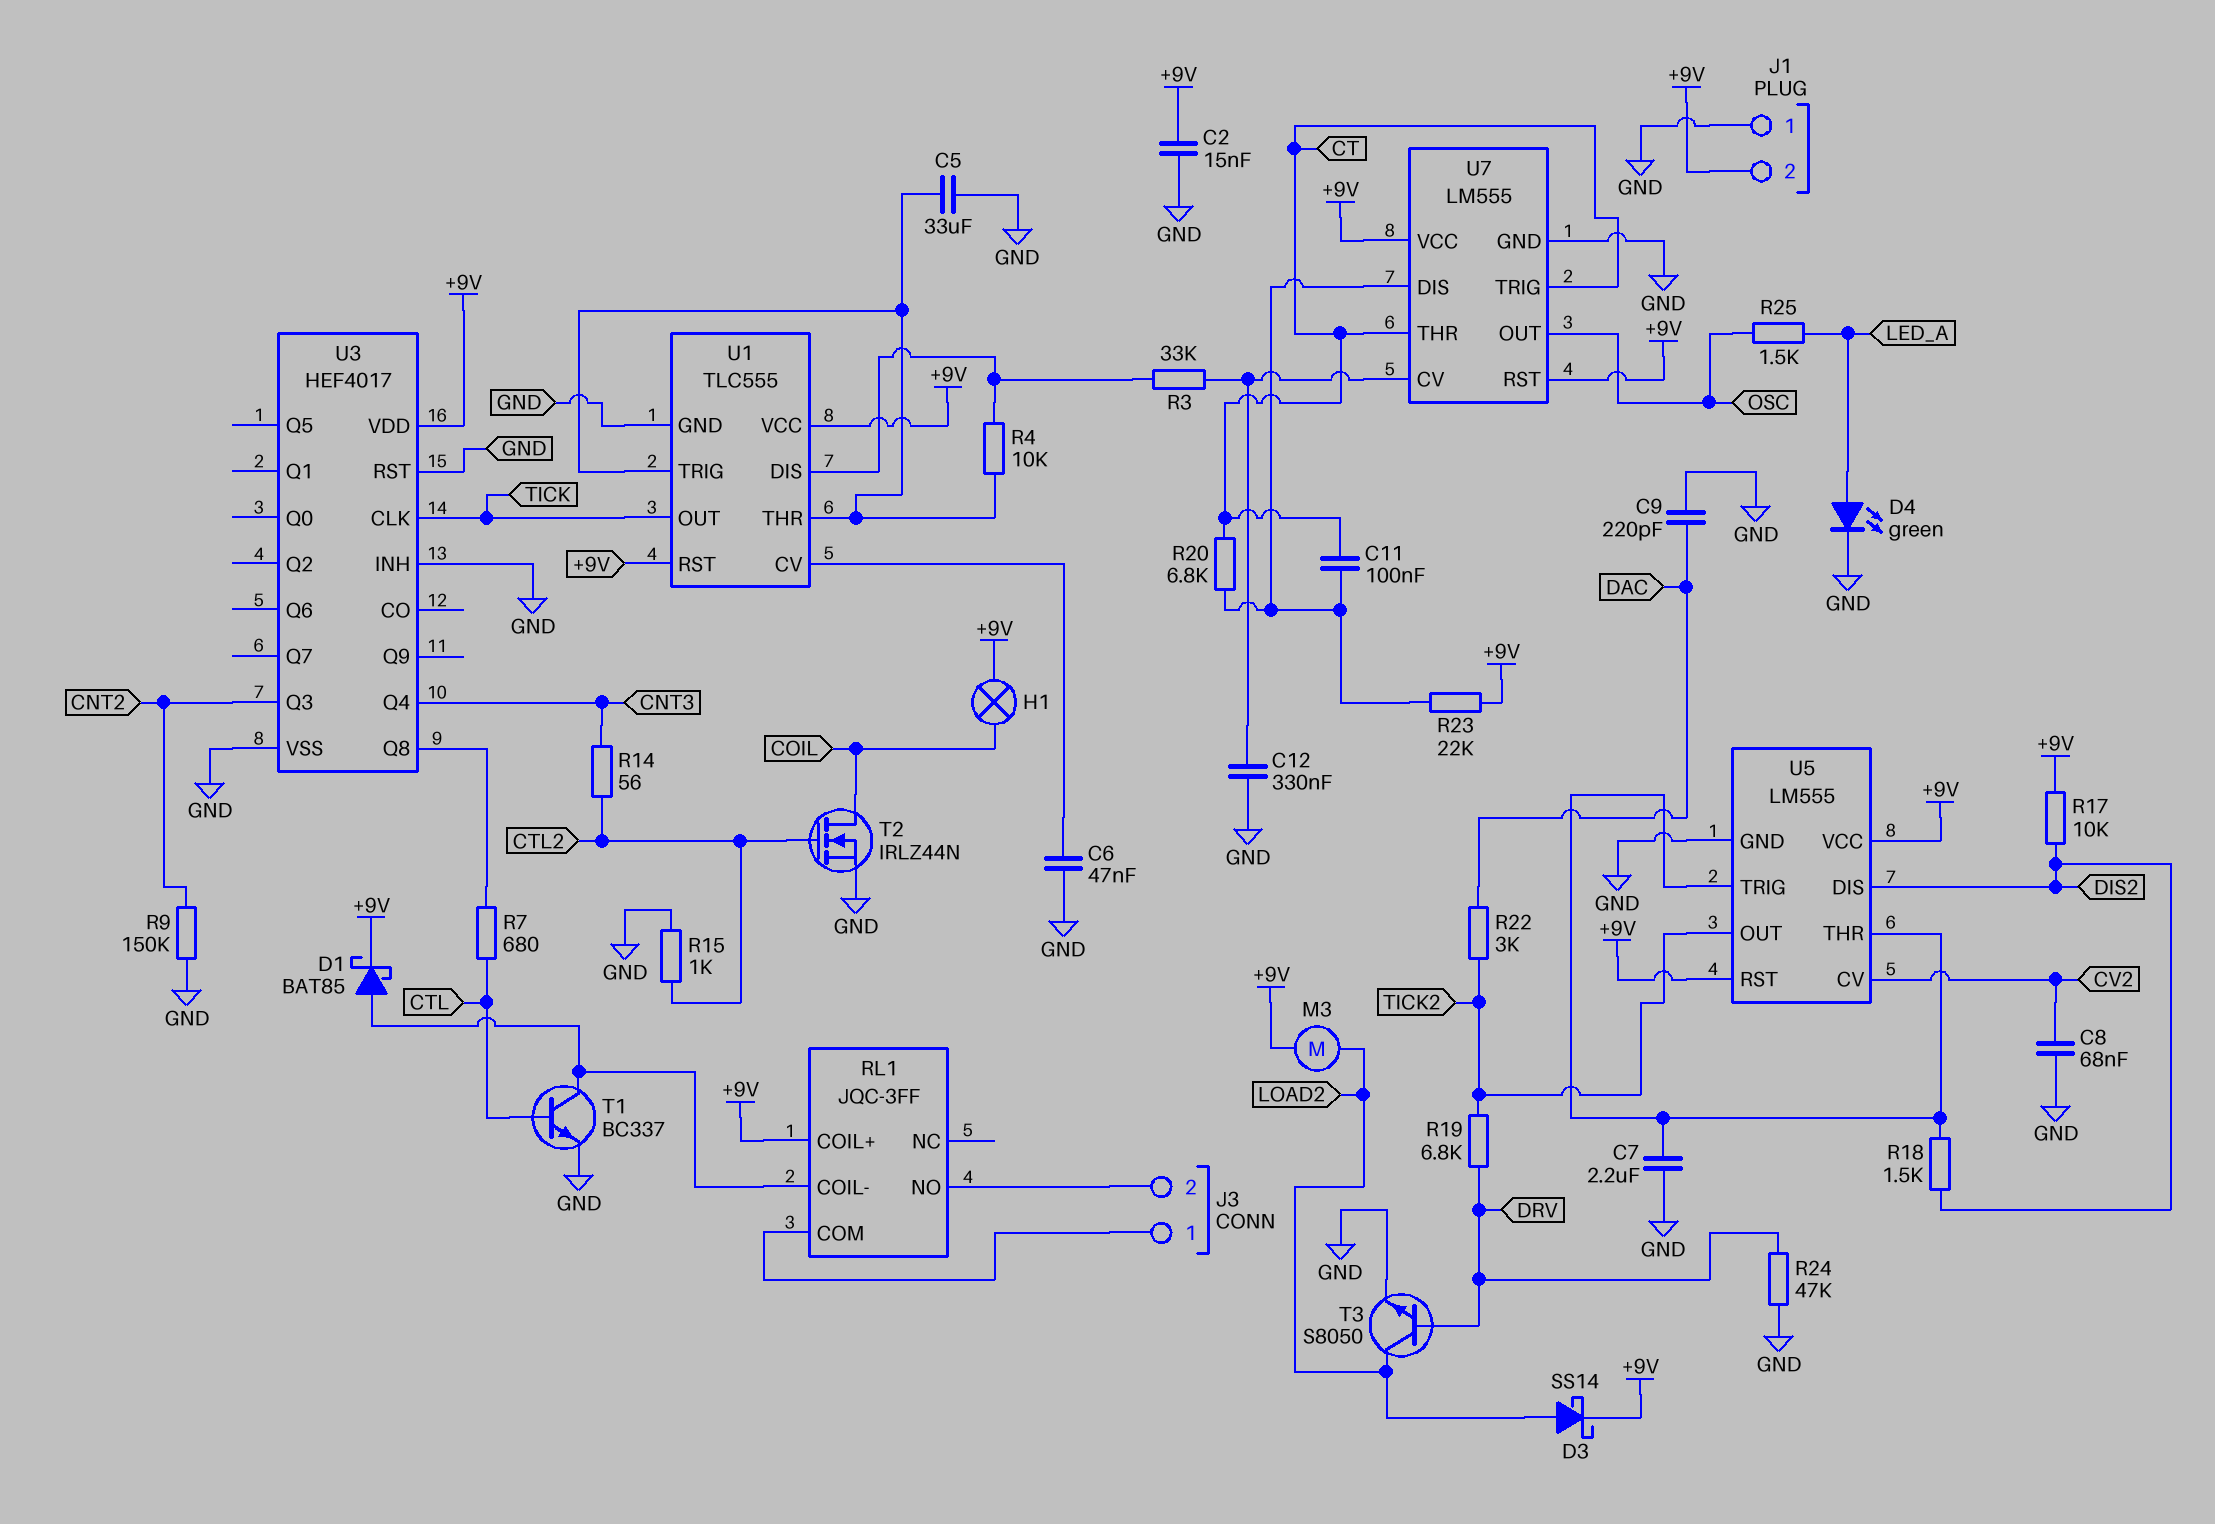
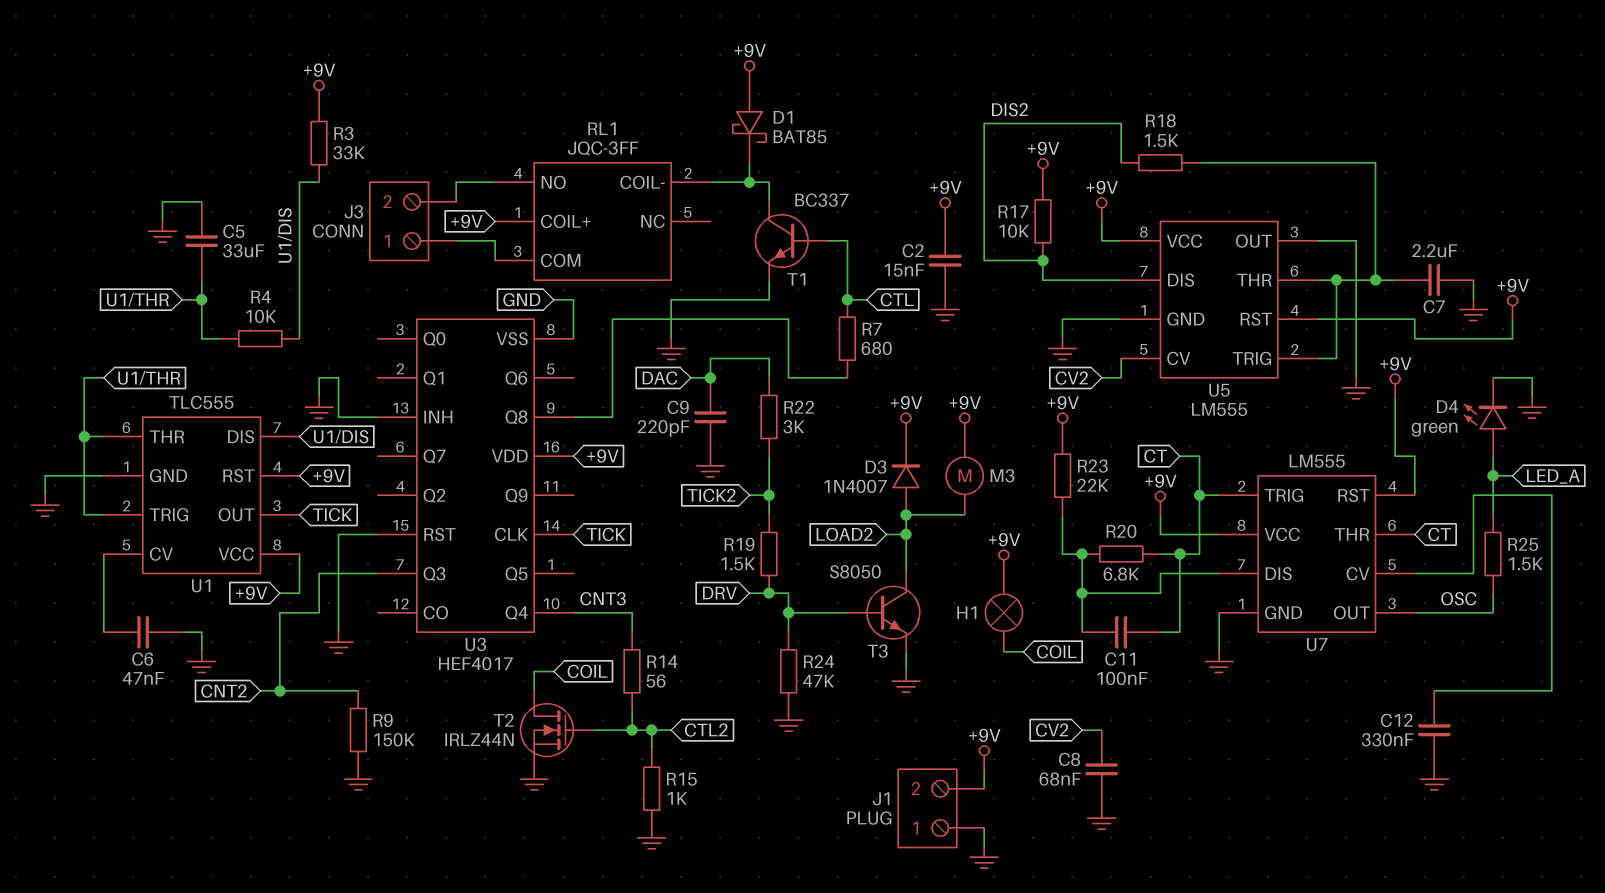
D1: schottky BAT85 (A RL1/COIL-, K +9V) -> schottky BAT85 (A +9V, K RL1/COIL-)
D3: schottky SS14 (A LOAD2, K +9V) -> diode 1N4007 (A LOAD2, K +9V)
R3: 33k (U1/DIS, U7/CV) -> 33k (+9V, U1/DIS)
R19: 6.8k (DRV, TICK2) -> 1.5k (DRV, TICK2)
U5 pin OUT: TICK2 -> GND

